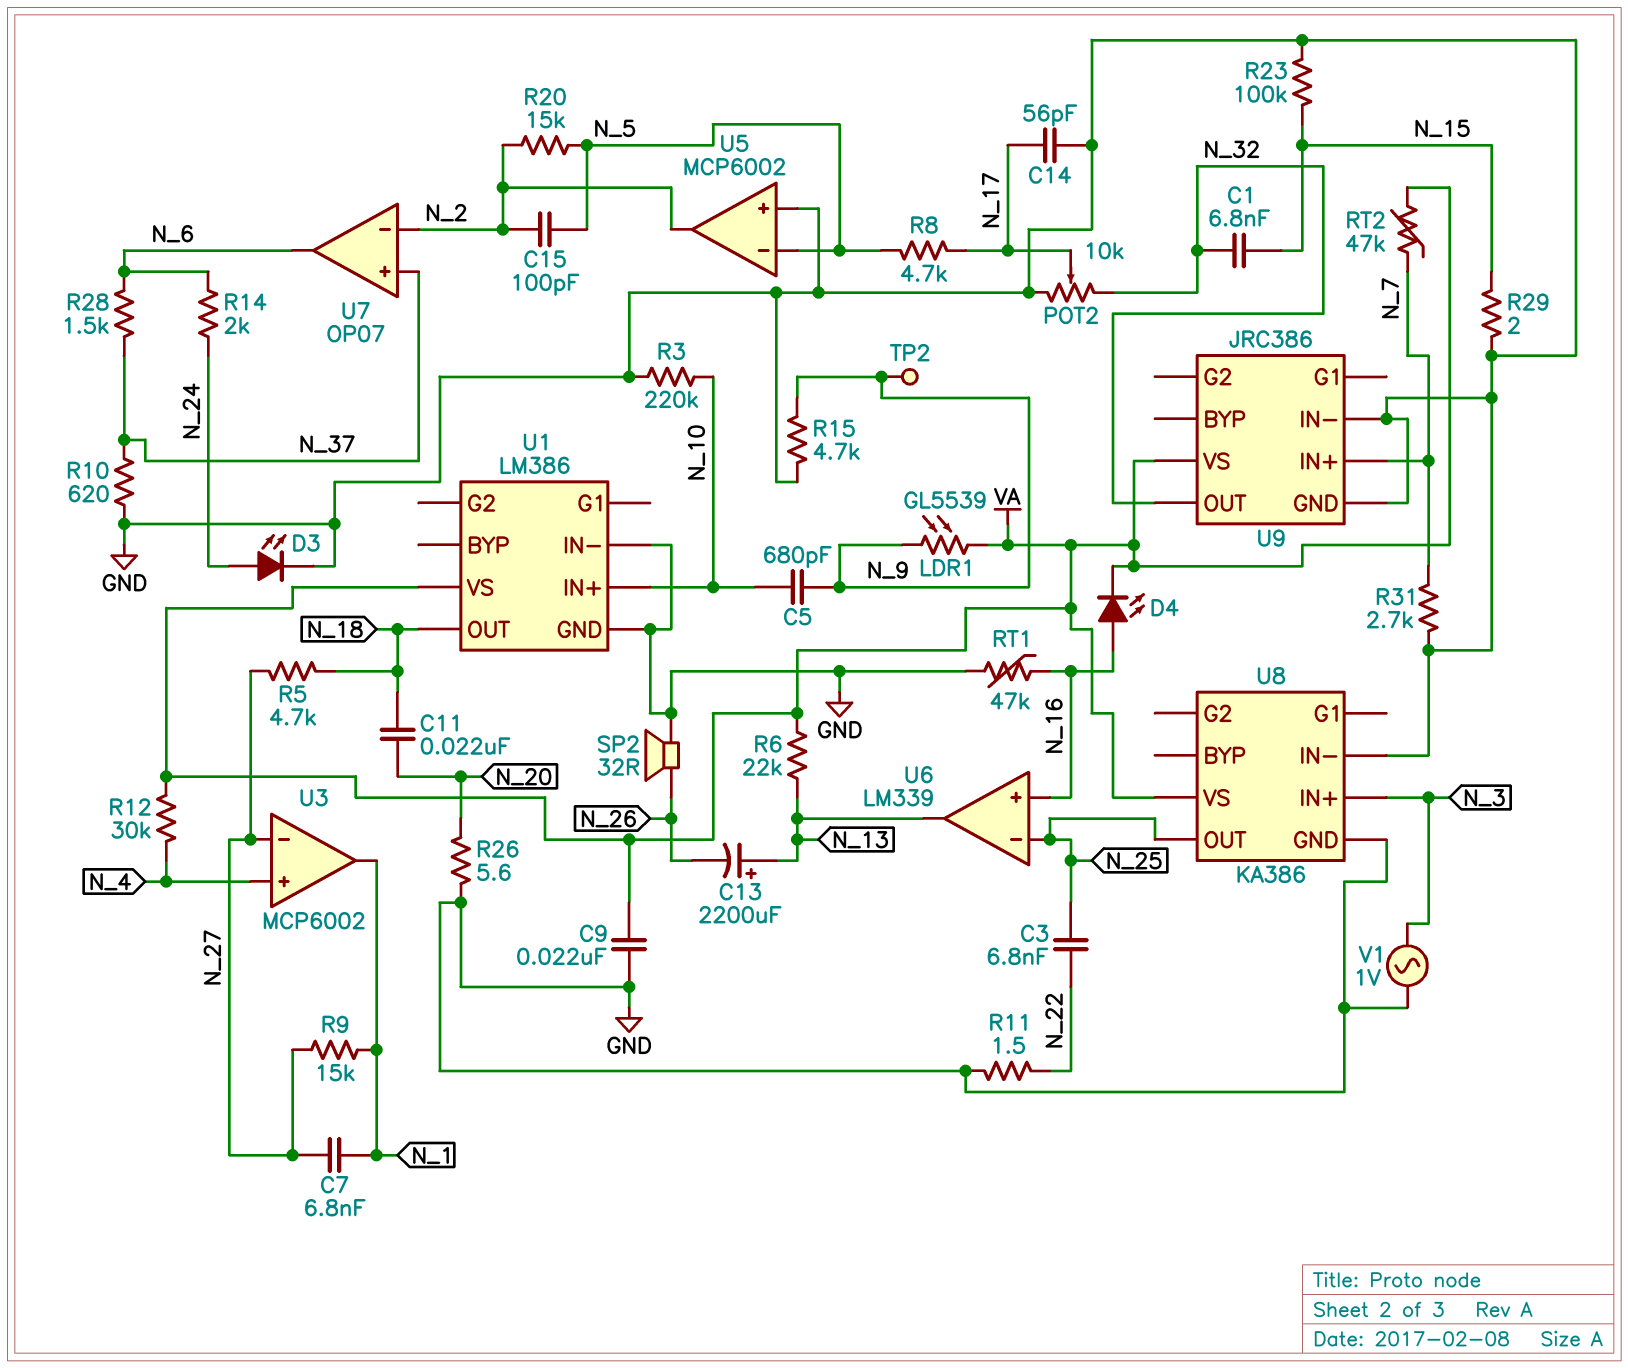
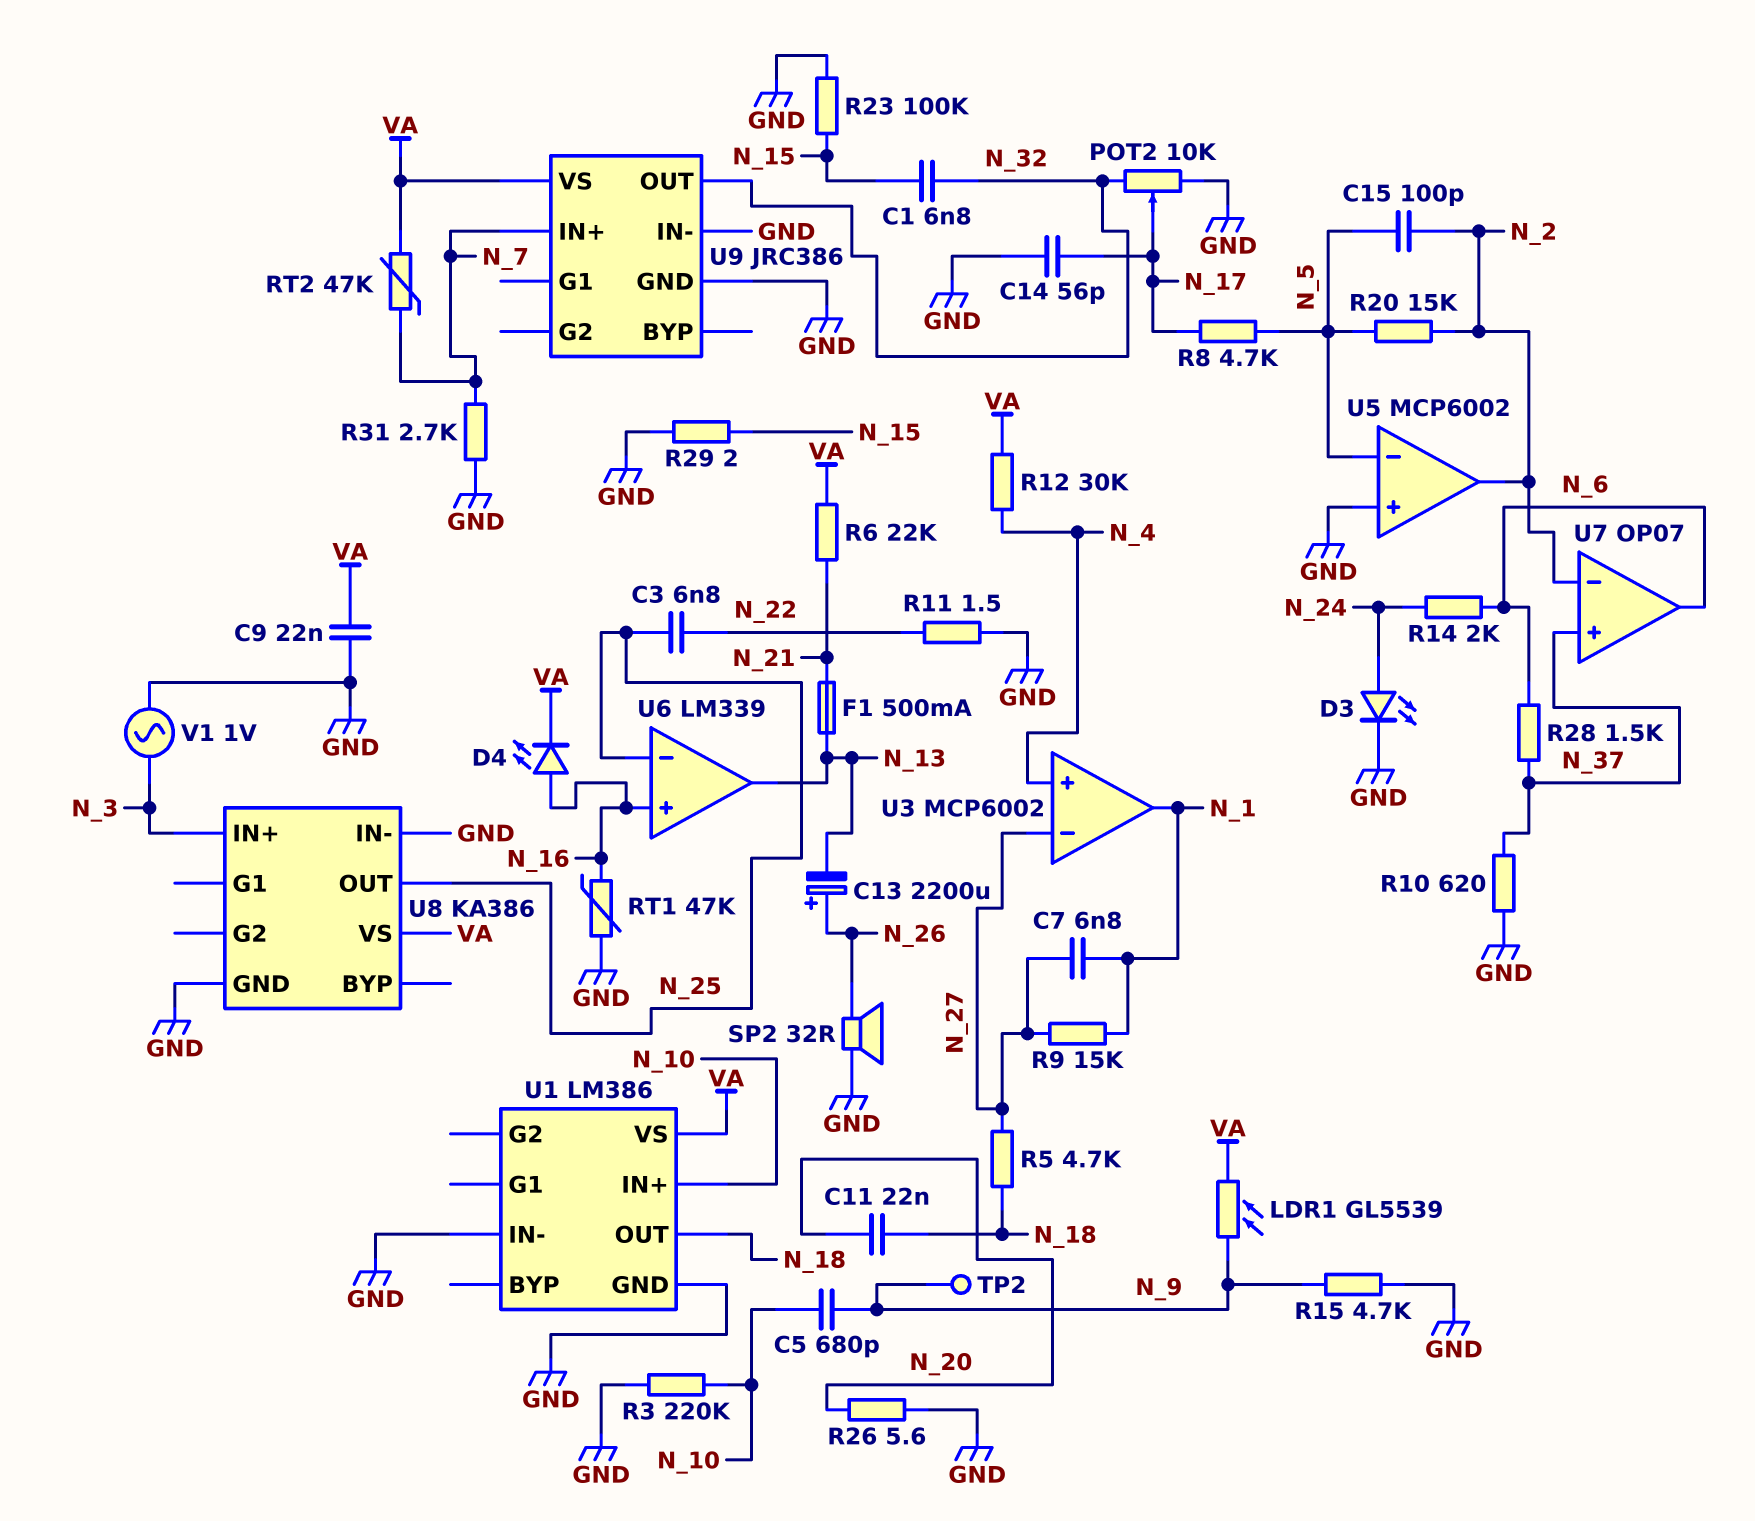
C13: 2200uF (plus N_13, minus N_26) -> 2200uF (plus N_26, minus N_13)
F1: none -> 500mA (N_13, N_21)
R6: 22k (N_13, VA) -> 22k (N_21, VA)

